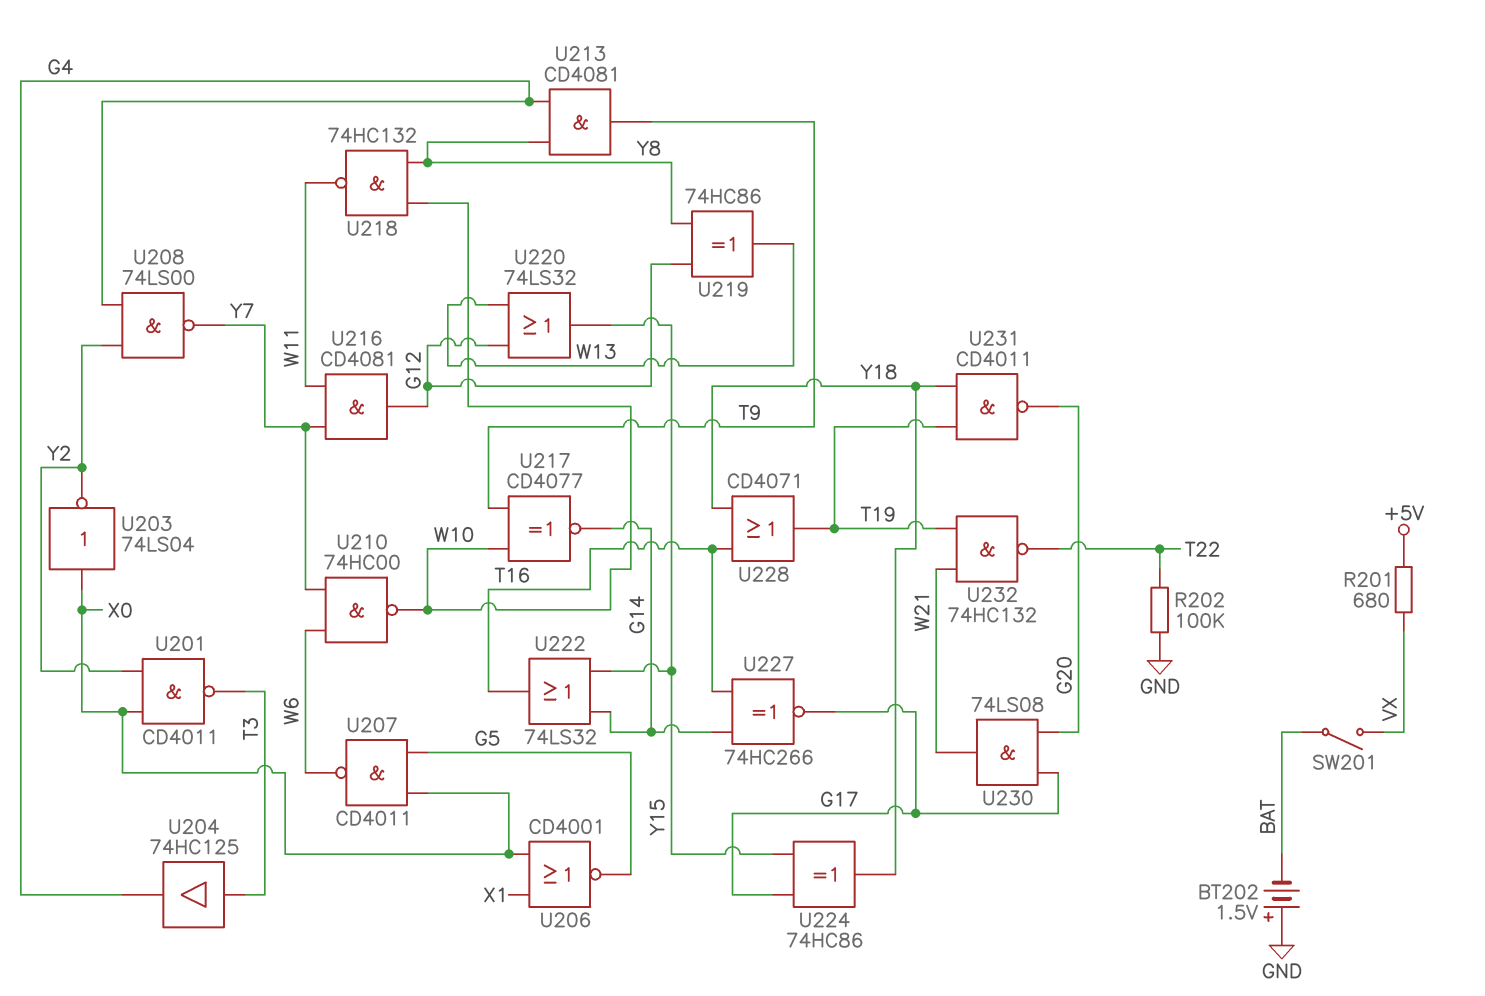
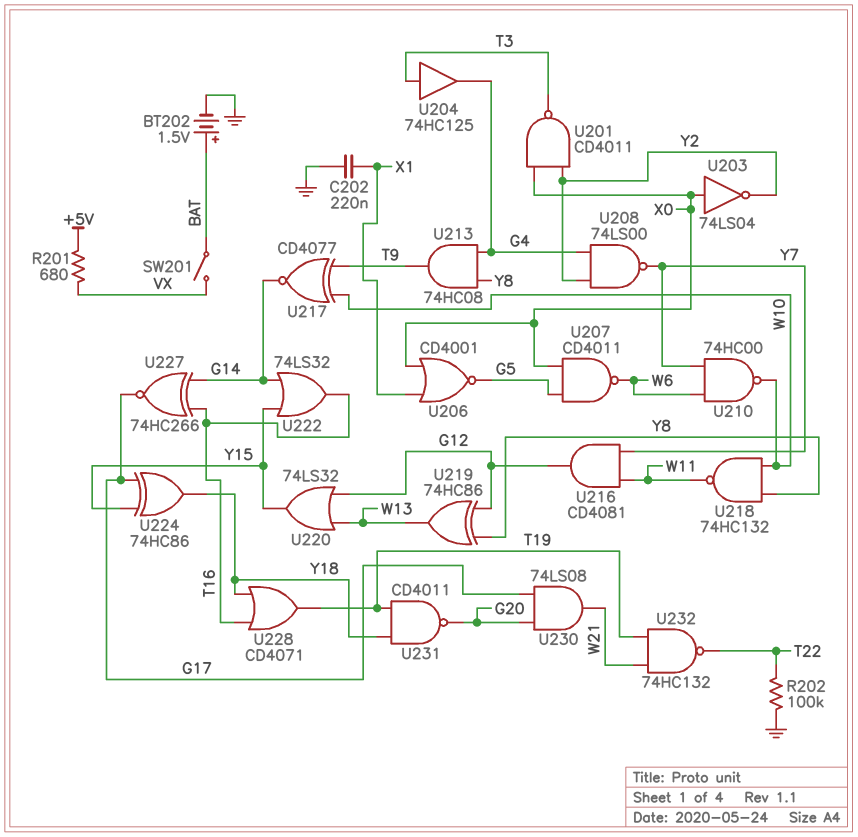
BT202: 1.5V (plus GND, minus BAT) -> 1.5V (plus BAT, minus GND)
C202: none -> 220nF (GND, X1)
U213: AND CD4081 (in G4, in Y8, out T9) -> AND 74HC08 (in G4, in Y8, out T9)

